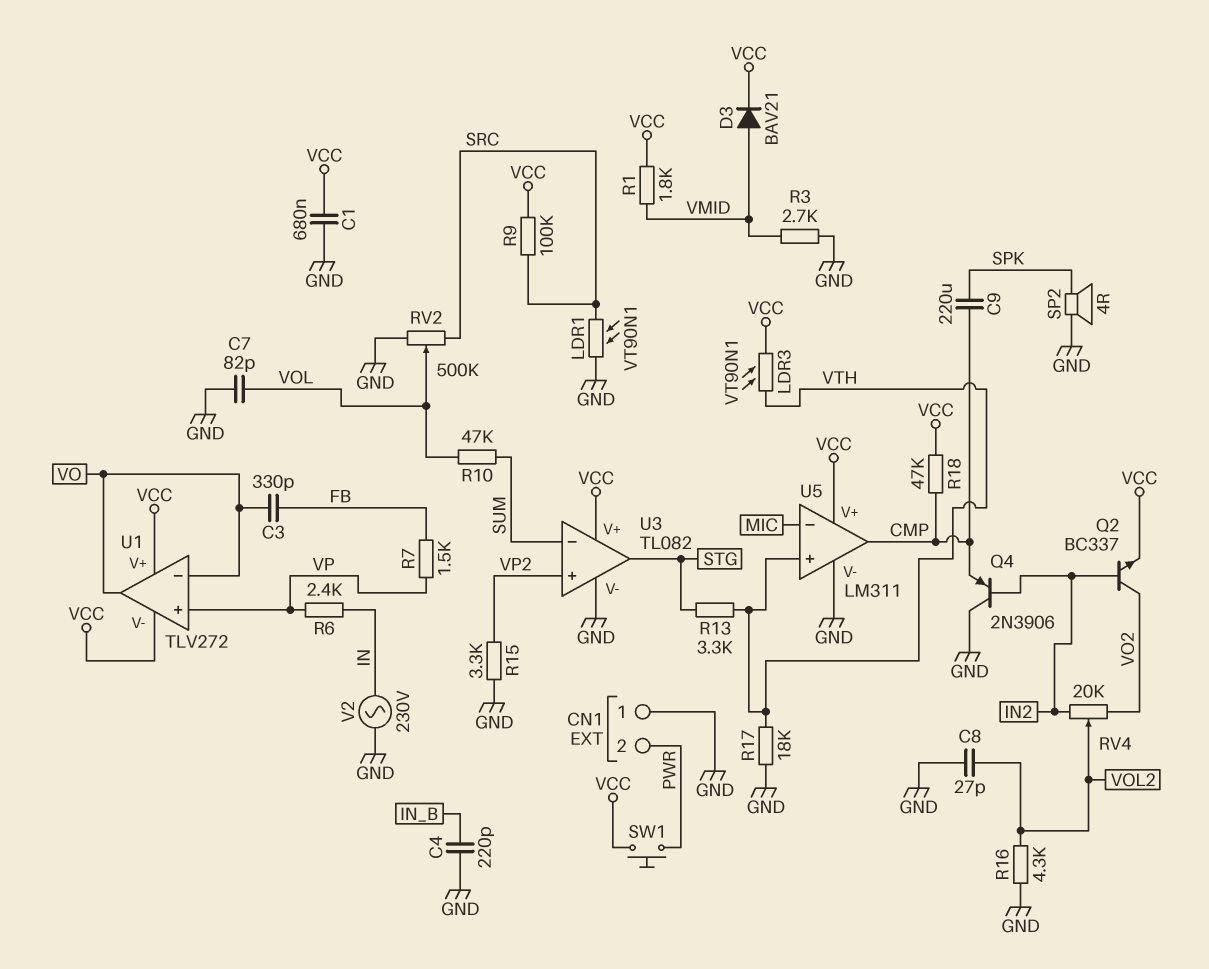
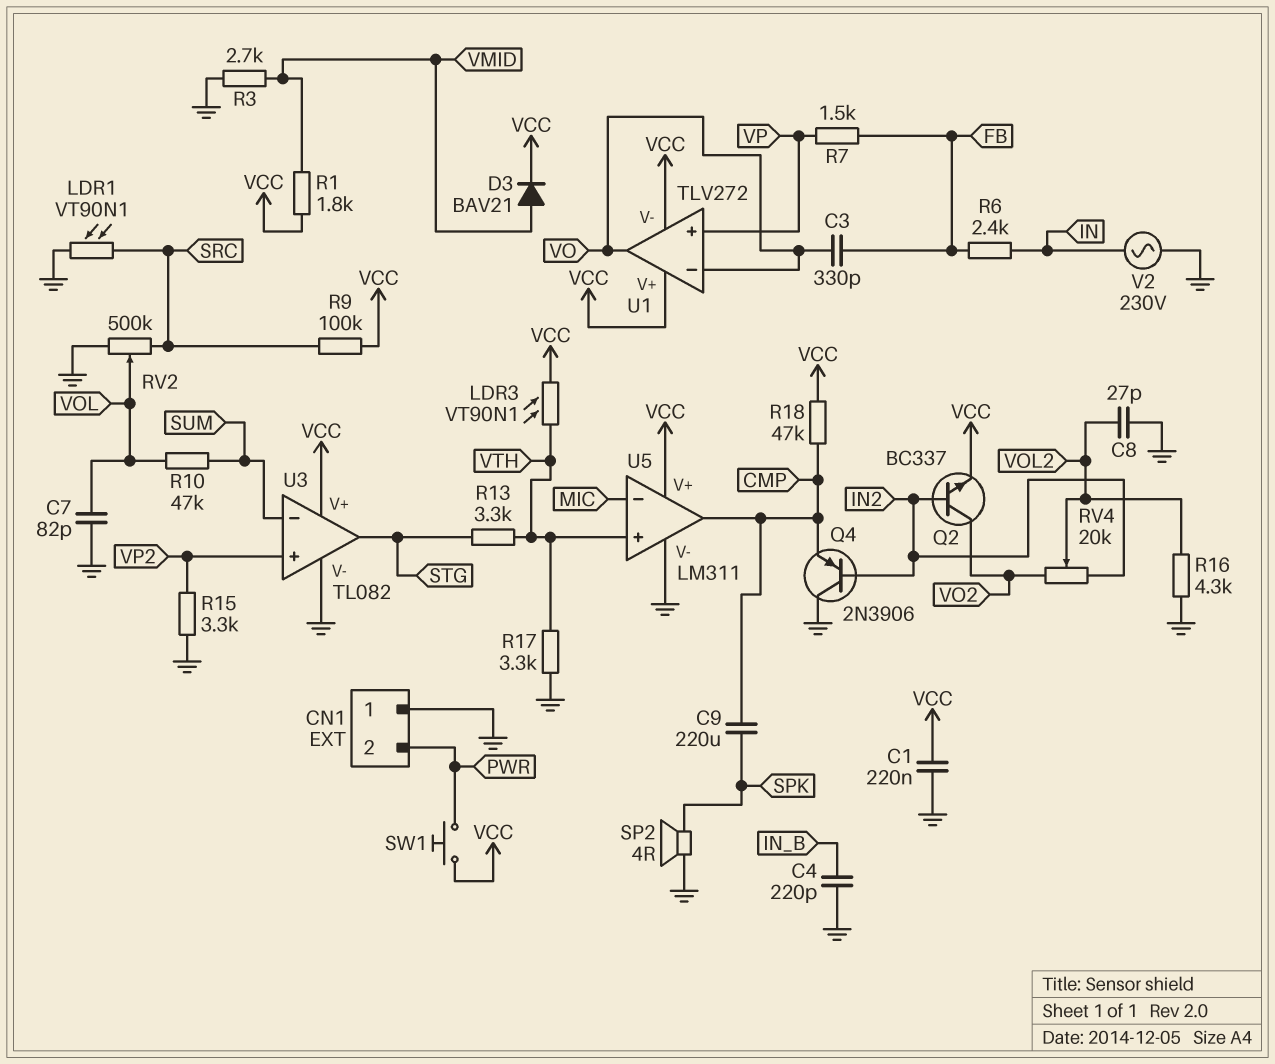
C1: 680nF (GND, VCC) -> 220nF (GND, VCC)
R6: 2.4k (IN, VP) -> 2.4k (FB, IN)
R17: 18k (GND, VTH) -> 3.3k (GND, VTH)

